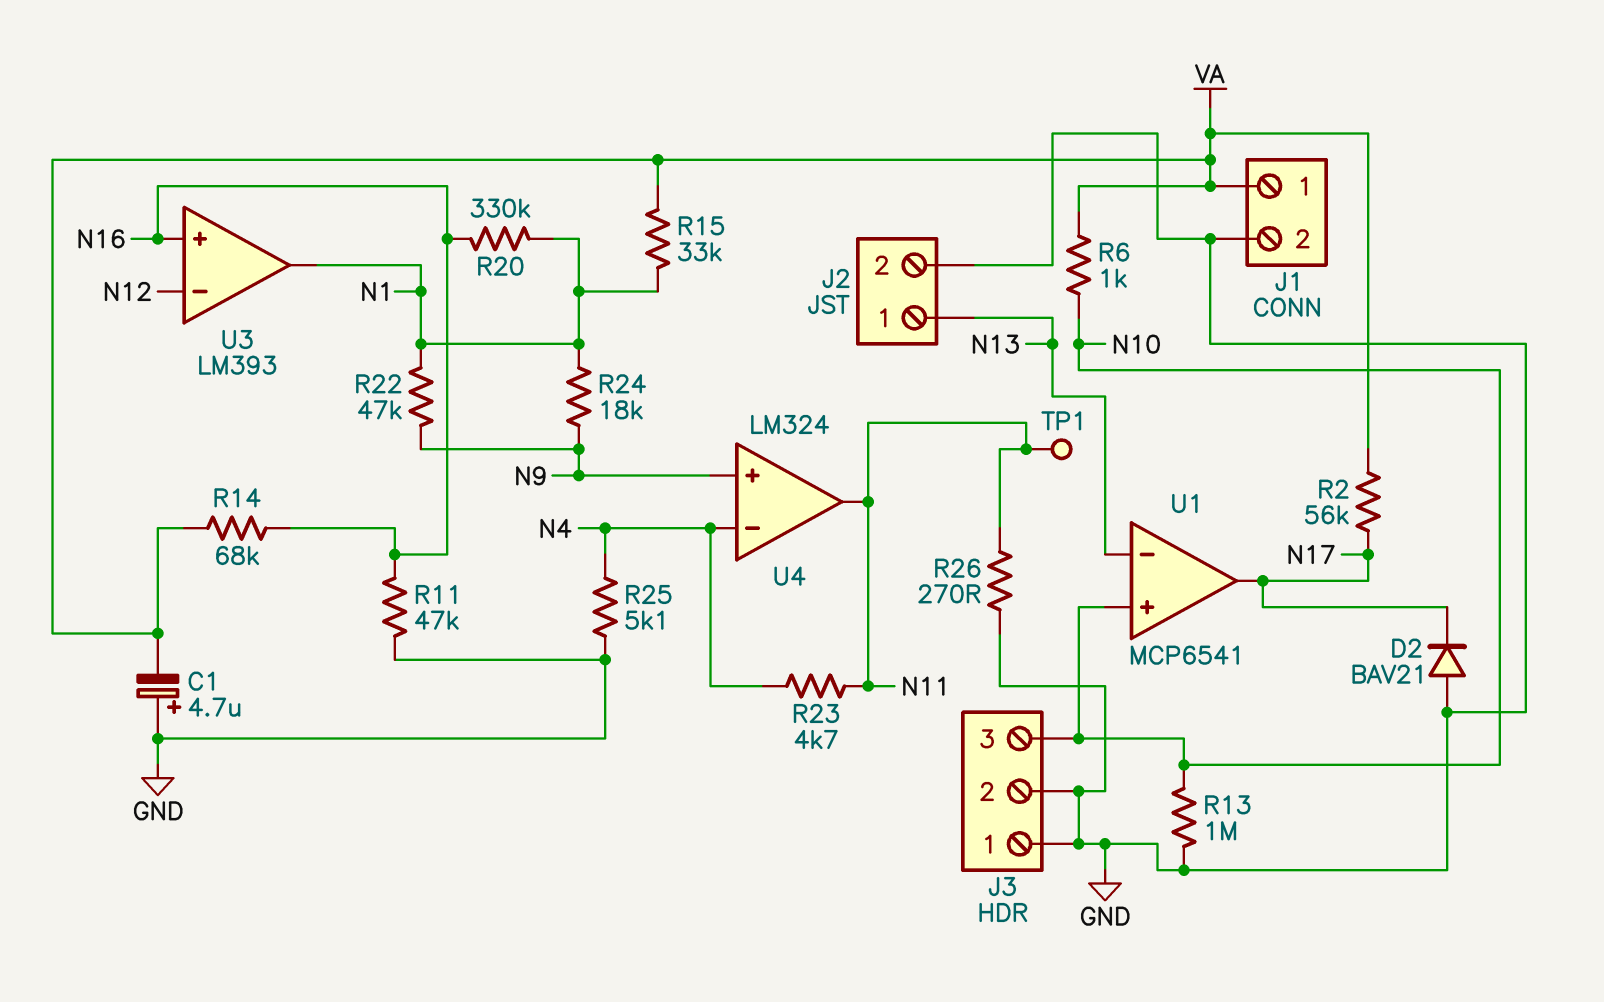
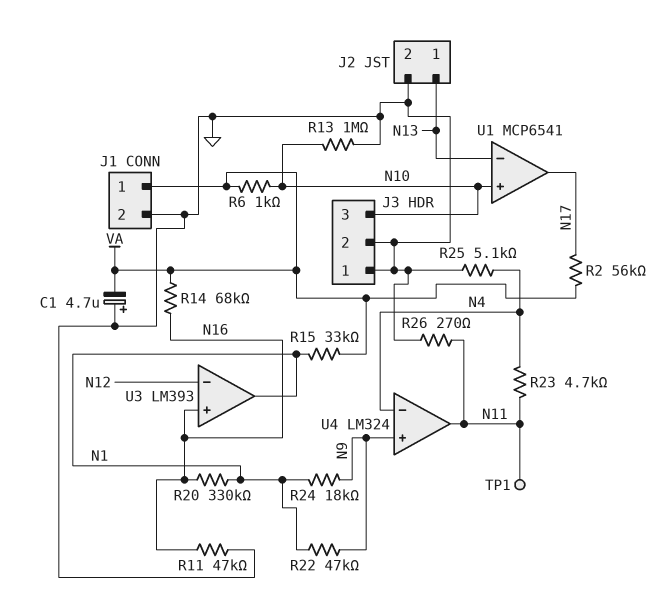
D2: diode BAV21 (A GND, K N17) -> none

